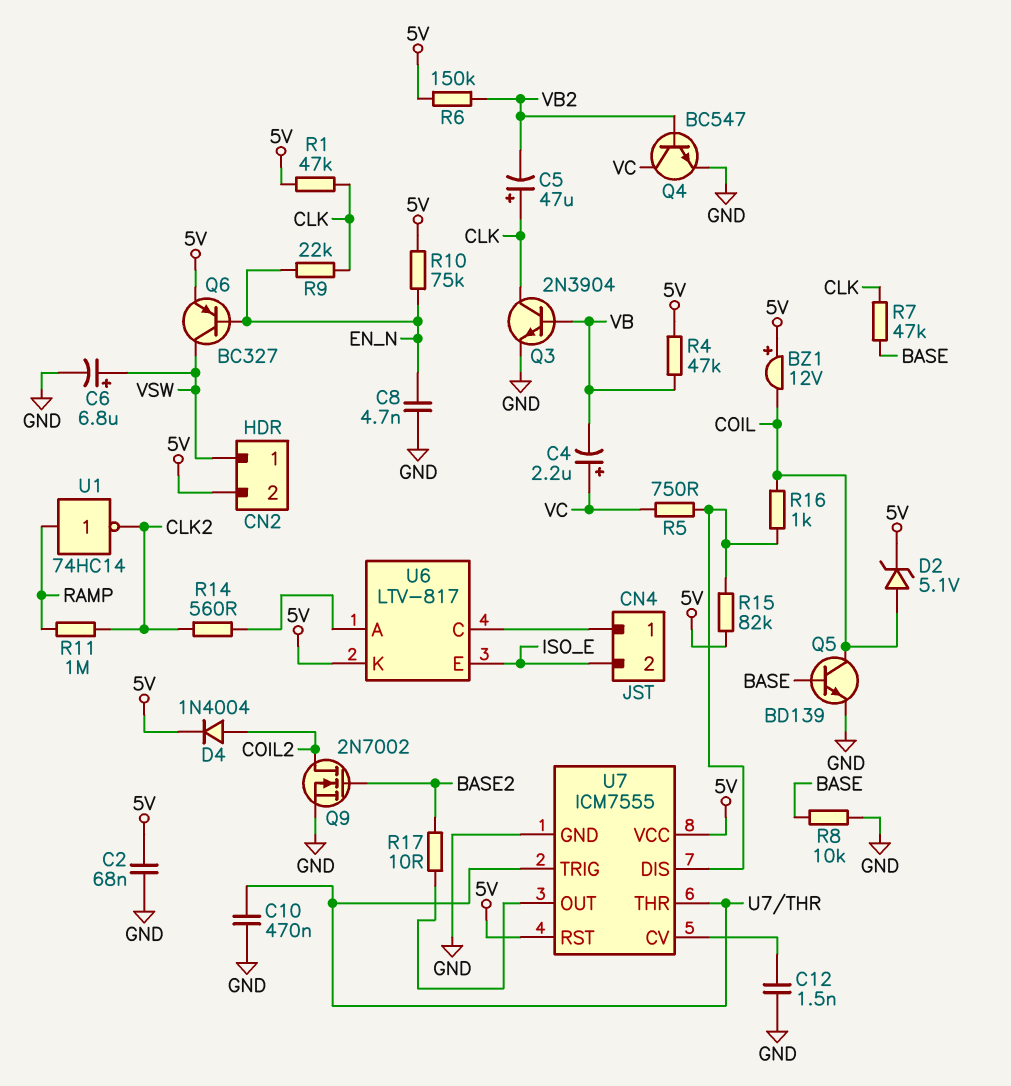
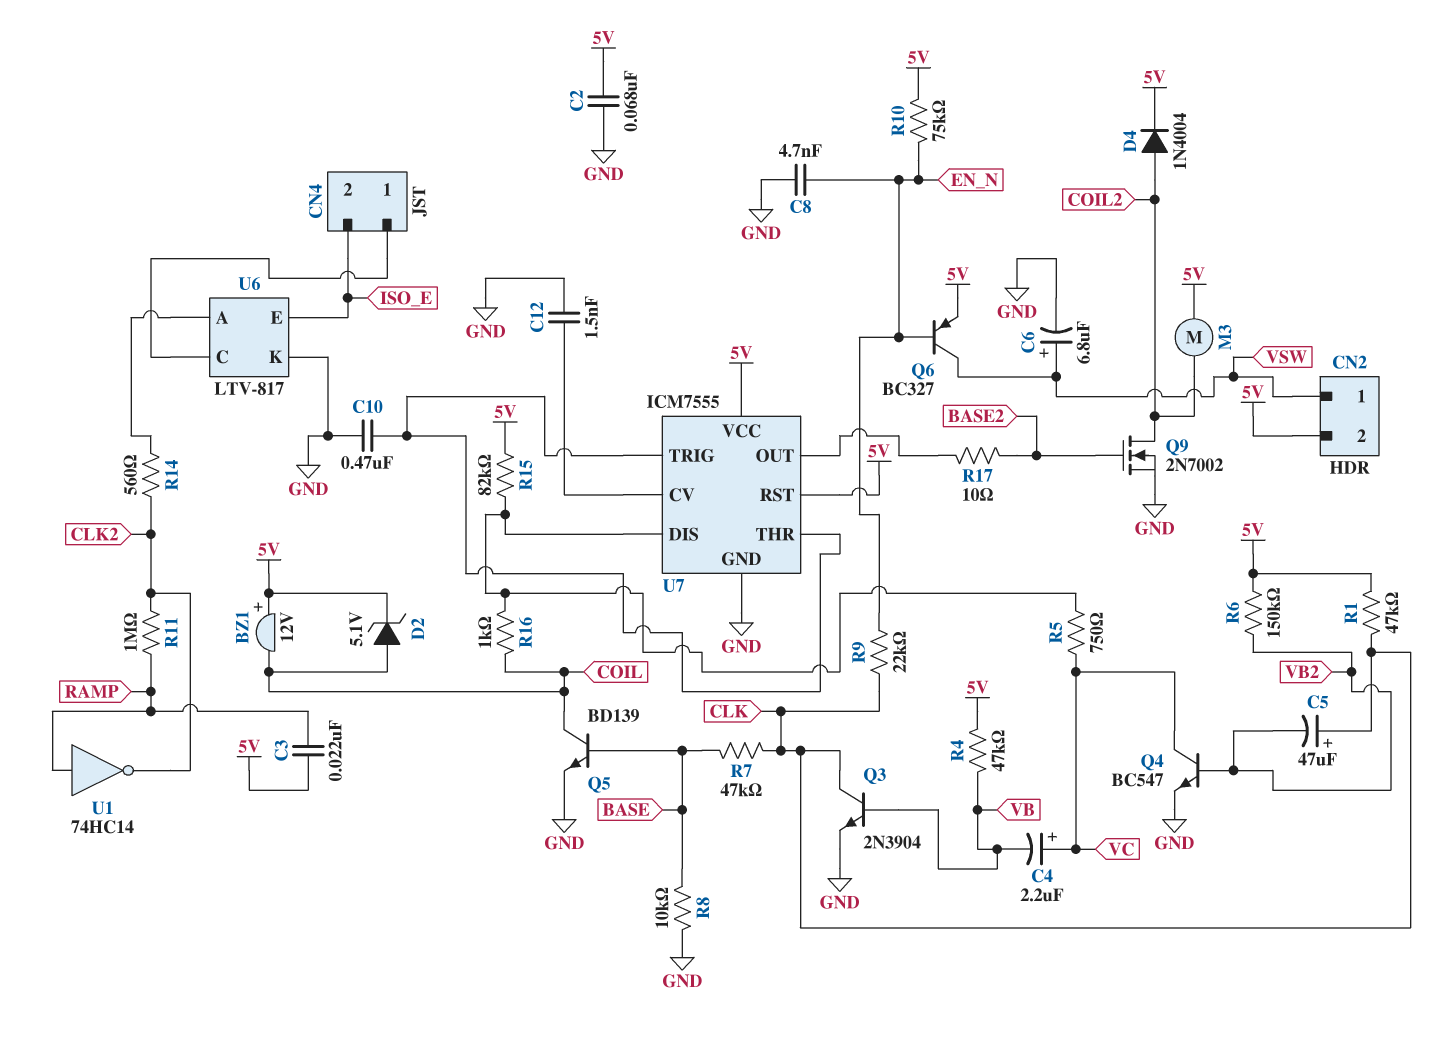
C3: none -> 22nF (5V, RAMP)
M3: none -> motor (5V, COIL2)
U6 pin K: 5V -> GND

